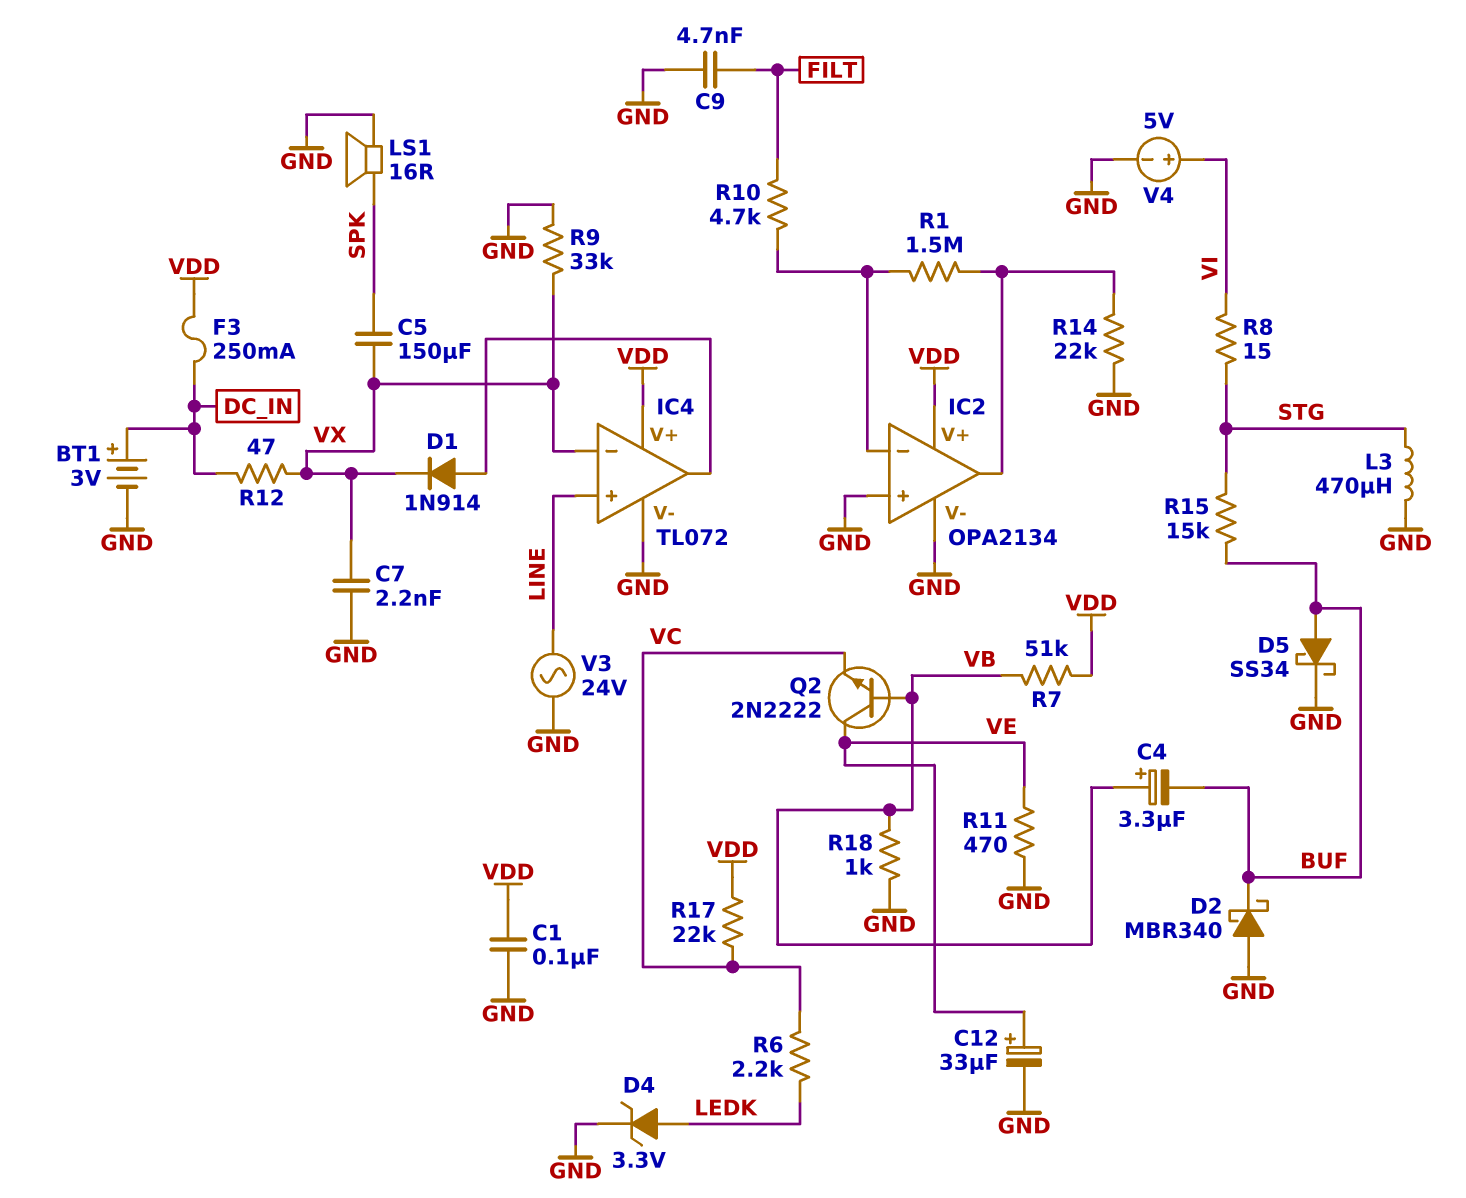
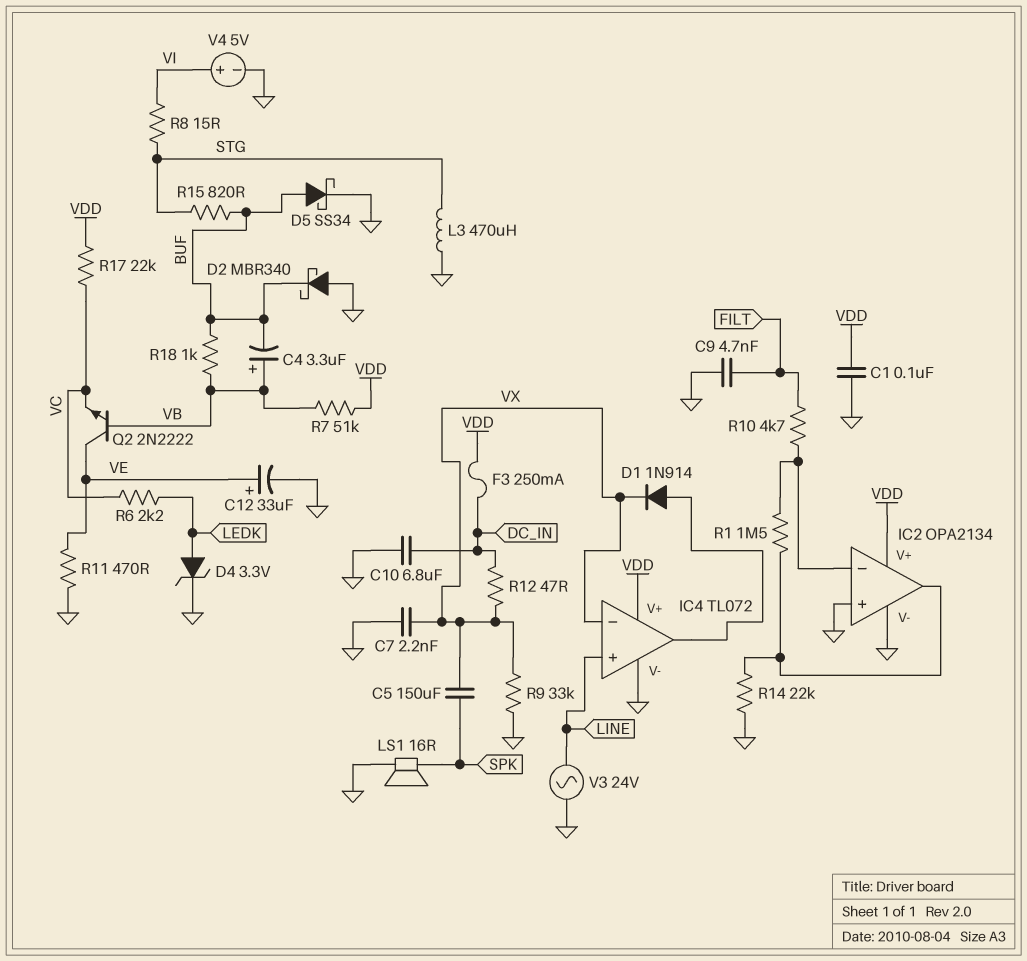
BT1: 3V (plus DC_IN, minus GND) -> none
C10: none -> 6.8uF (DC_IN, GND)
R15: 15k (BUF, STG) -> 820 (BUF, STG)
R18: 1k (GND, VB) -> 1k (BUF, VB)

